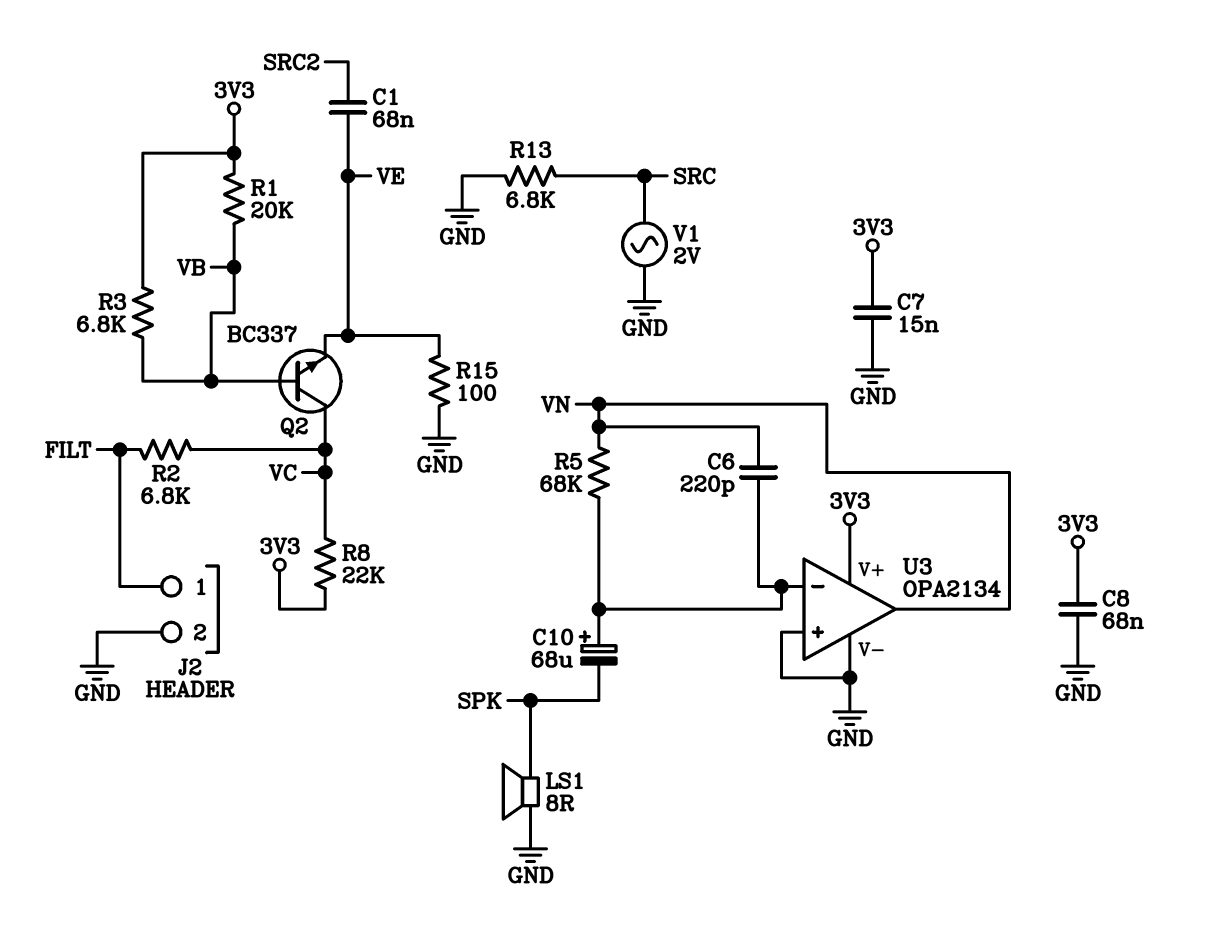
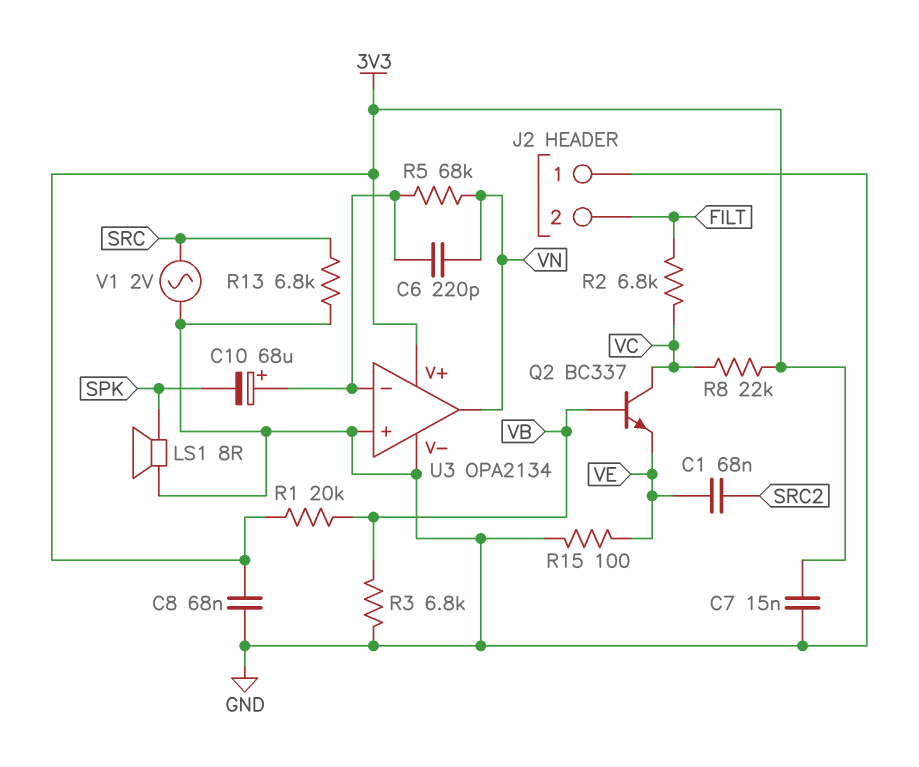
J2 pin 1: FILT -> GND
J2 pin 2: GND -> FILT
R3: 6.8k (3V3, VB) -> 6.8k (GND, VB)

